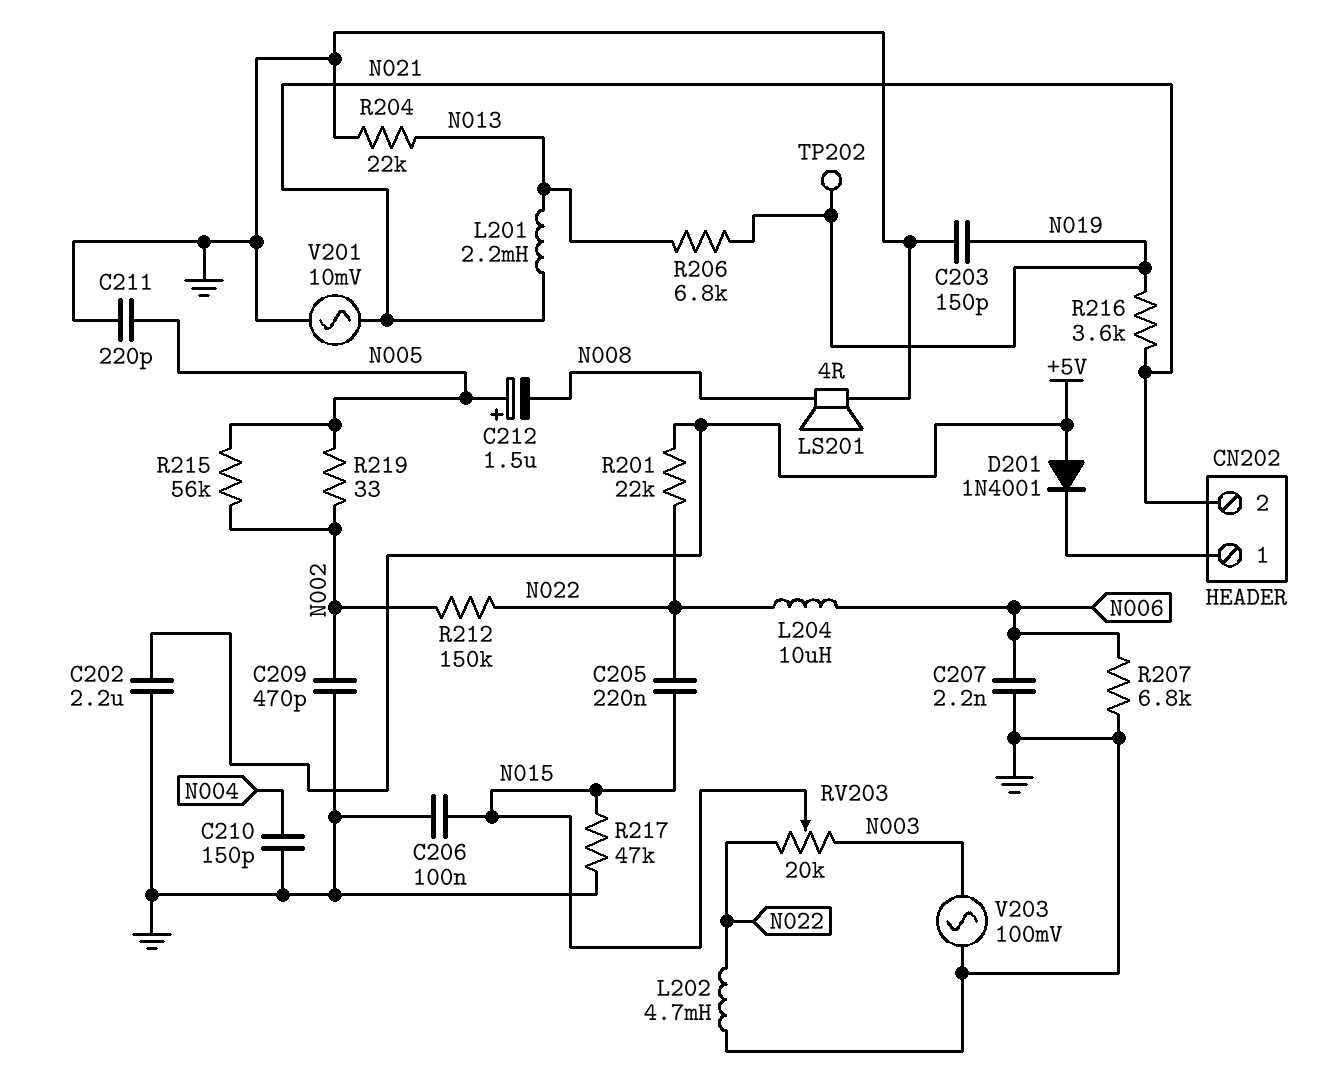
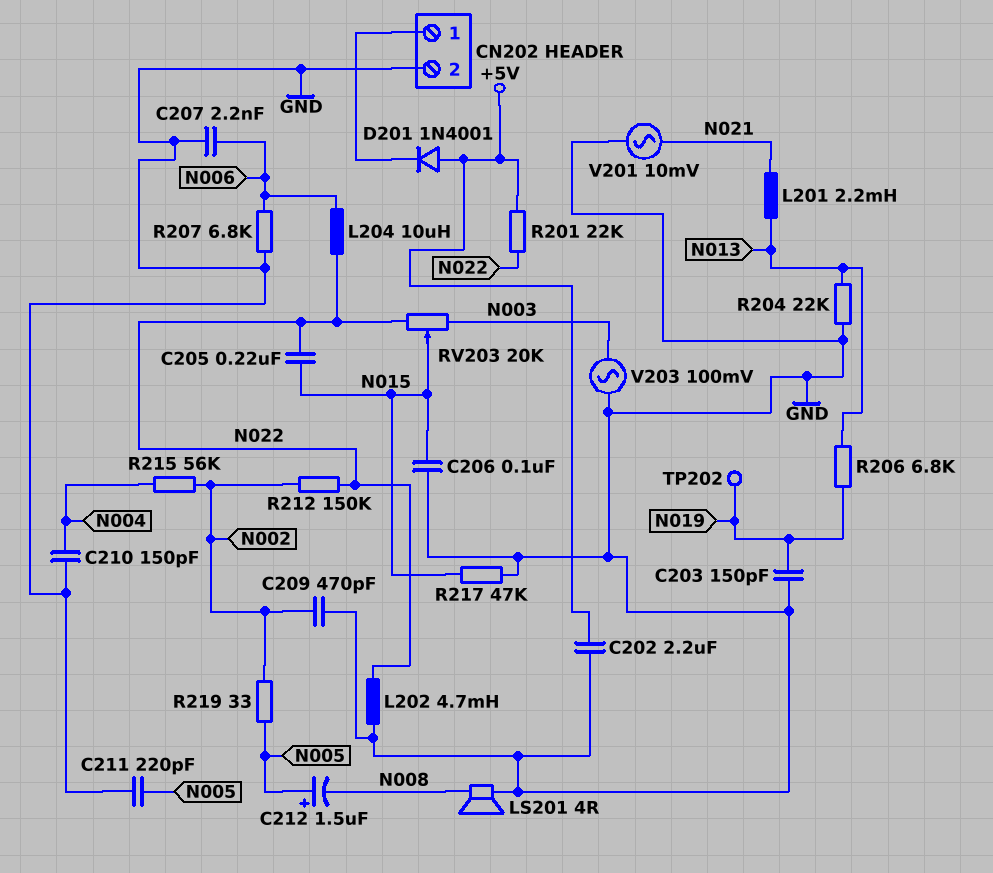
CN202 pin 2: N021 -> GND
R215: 56k (N002, N005) -> 56k (N002, N004)
R216: 3.6k (N019, N021) -> none

